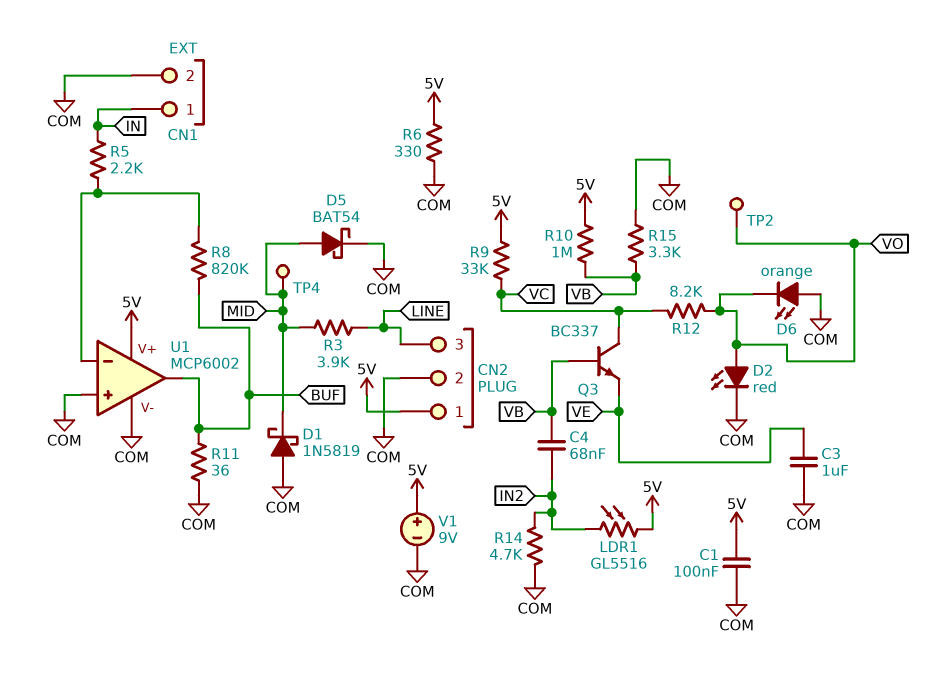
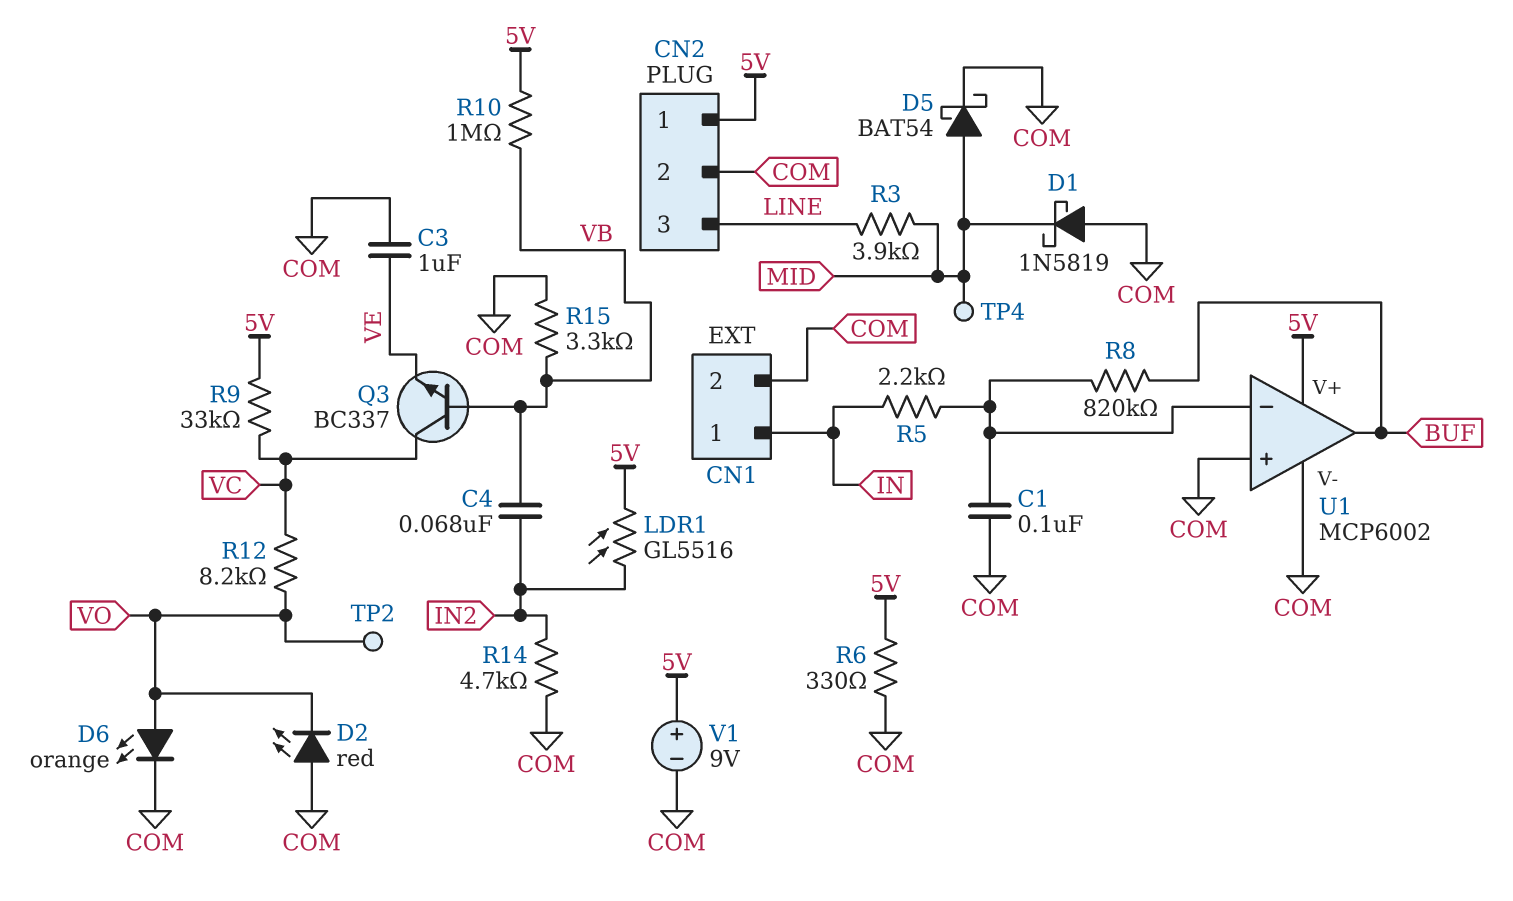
C1: 100nF (5V, COM) -> 100nF (COM, U1/in-)
D2: LED red (A VO, K COM) -> LED red (A COM, K VO)
D6: LED orange (A COM, K VO) -> LED orange (A VO, K COM)
R11: 36 (BUF, COM) -> none

